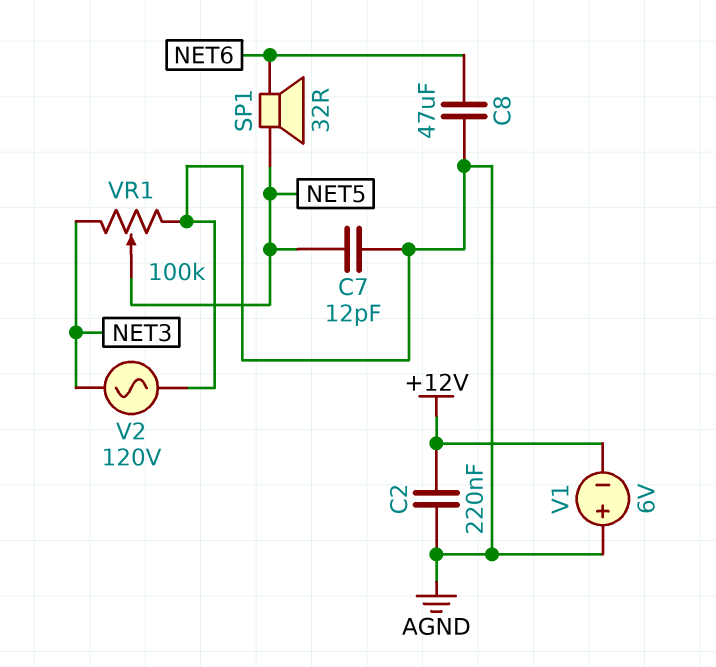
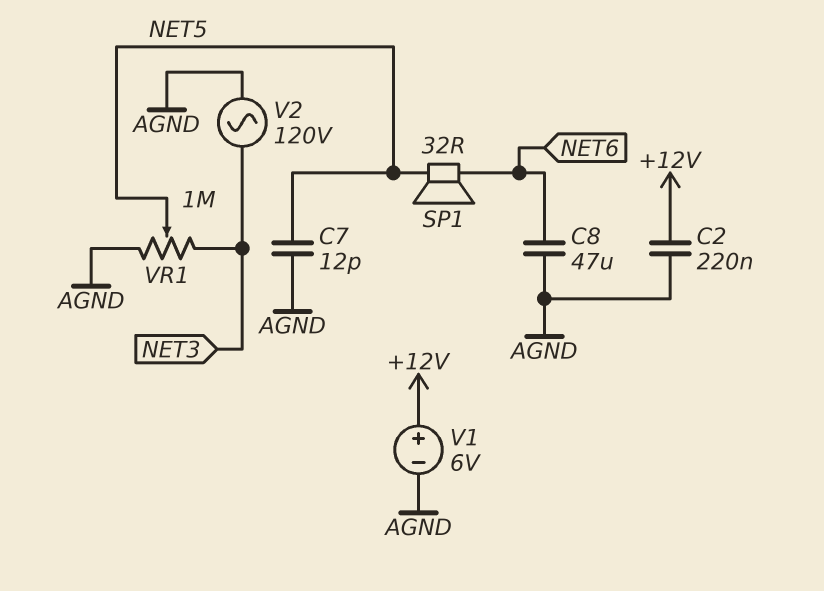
V1: 6V (plus AGND, minus +12V) -> 6V (plus +12V, minus AGND)
VR1: 100k (AGND, NET3, wiper NET5) -> 1M (AGND, NET3, wiper NET5)

